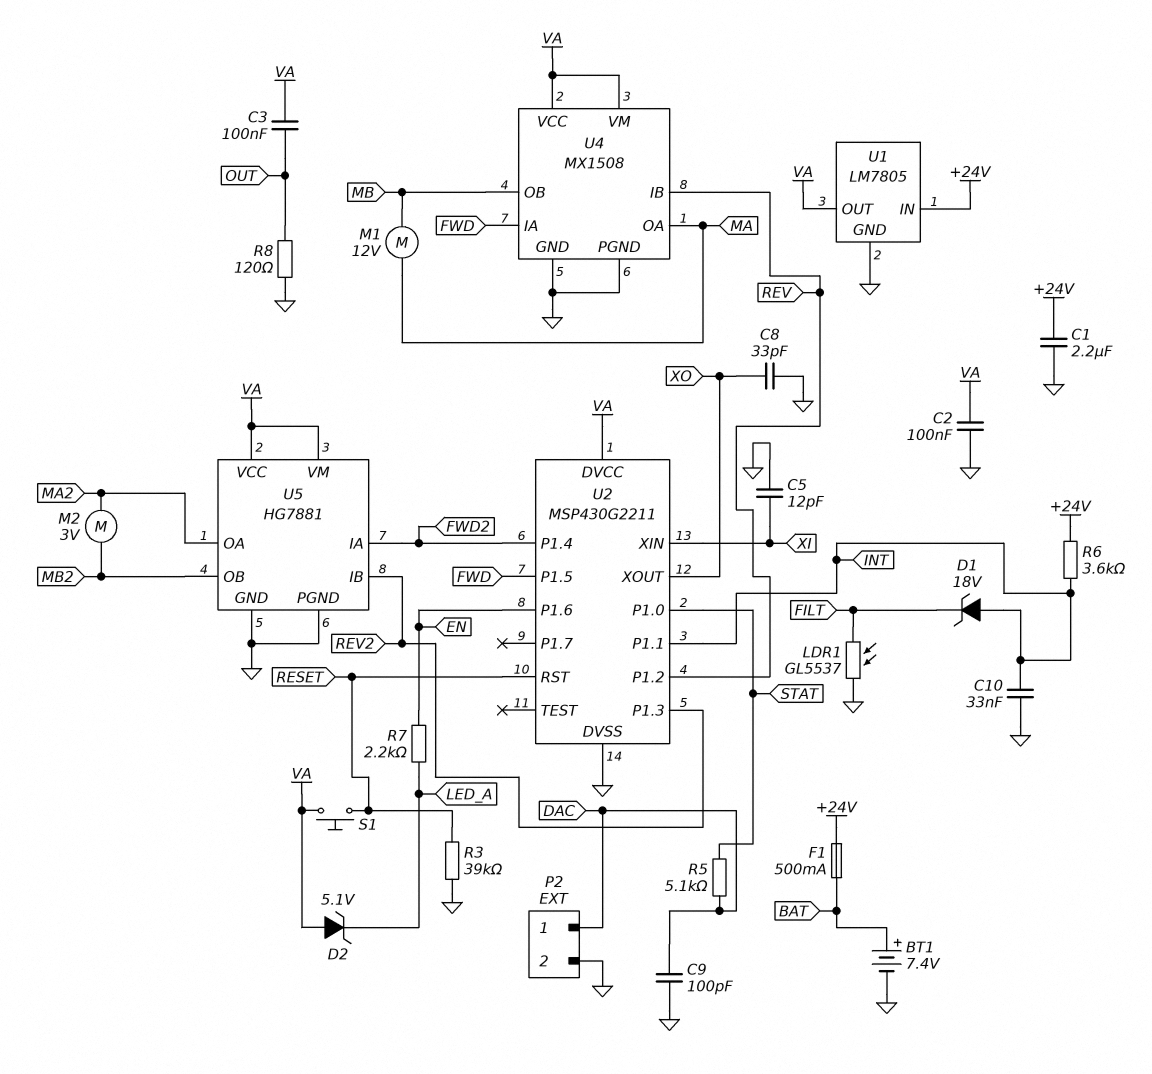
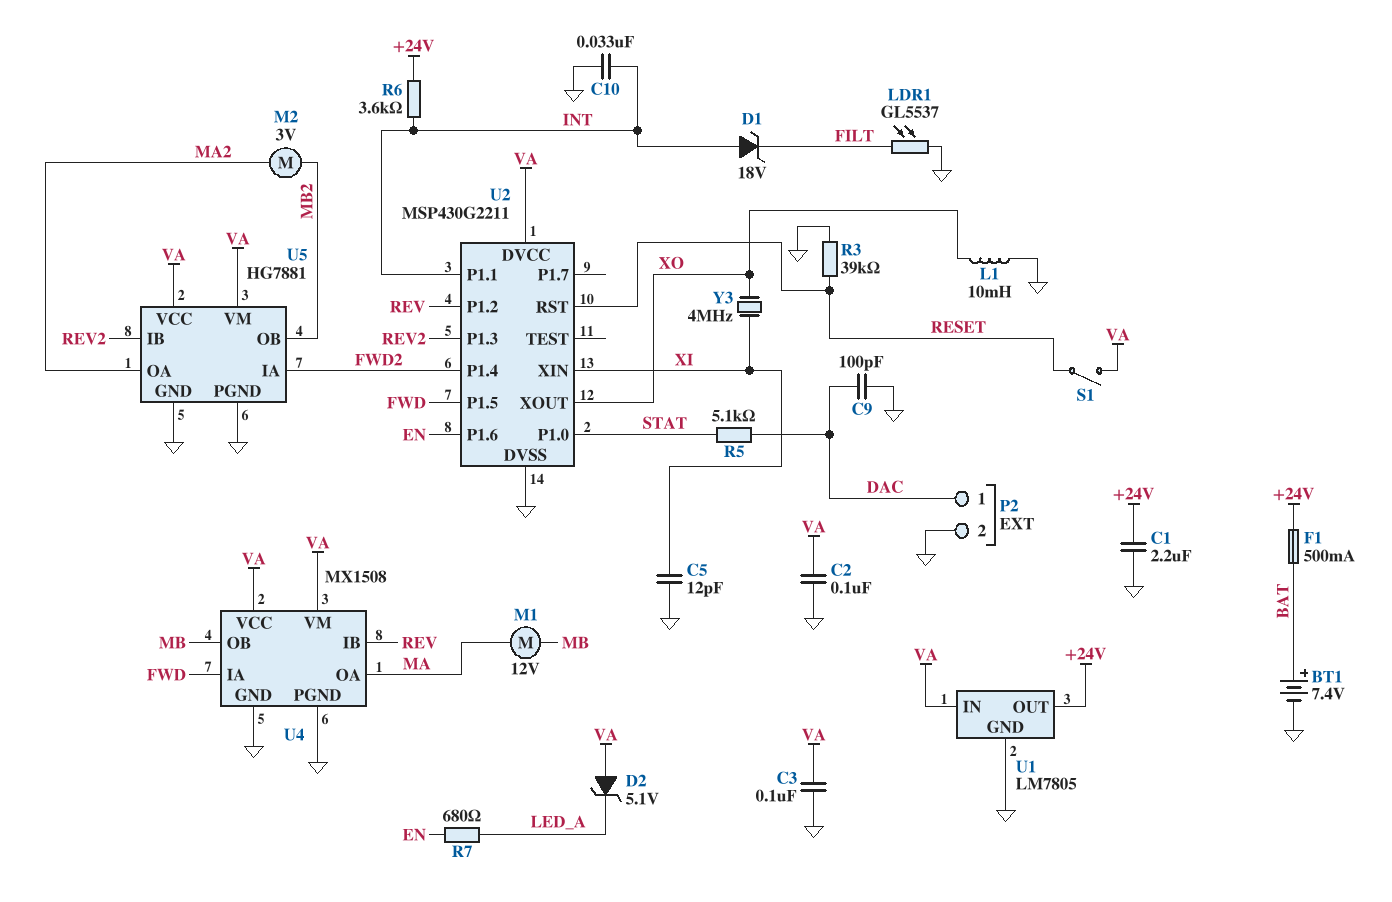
C3: 100nF (OUT, VA) -> 100nF (GND, VA)
C8: 33pF (GND, XO) -> none
L1: none -> 10mH (GND, XO)
R7: 2.2k (EN, LED_A) -> 680 (EN, LED_A)
R8: 120 (GND, OUT) -> none
S1: button (RESET, VA) -> switch (RESET, VA)
U1 pin IN: +24V -> VA
U1 pin OUT: VA -> +24V
Y3: none -> 4MHz (XI, XO)

